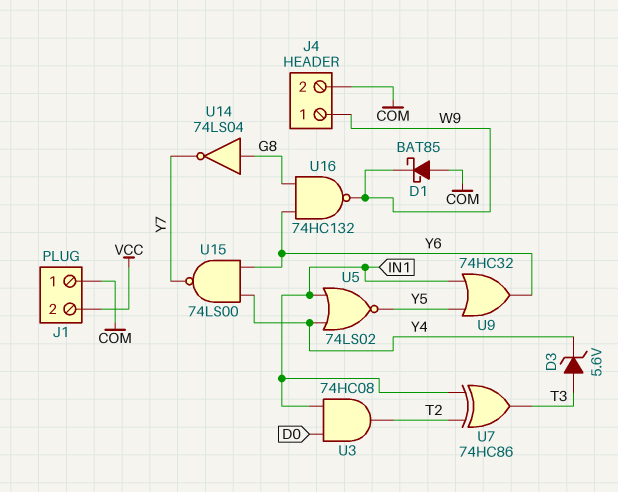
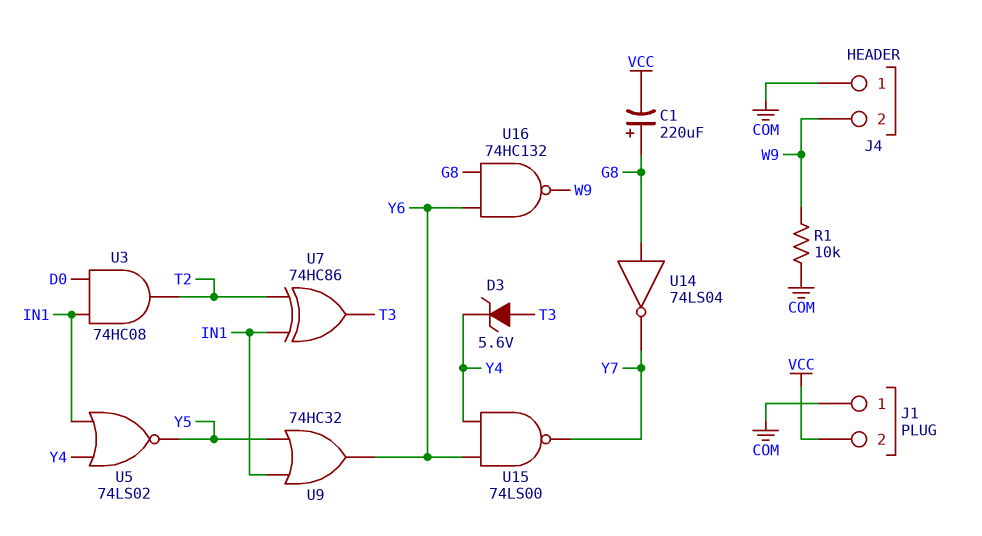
C1: none -> 220uF (plus G8, minus VCC)
D1: schottky BAT85 (A COM, K W9) -> none
J4 pin 1: W9 -> COM
J4 pin 2: COM -> W9
R1: none -> 10k (COM, W9)

